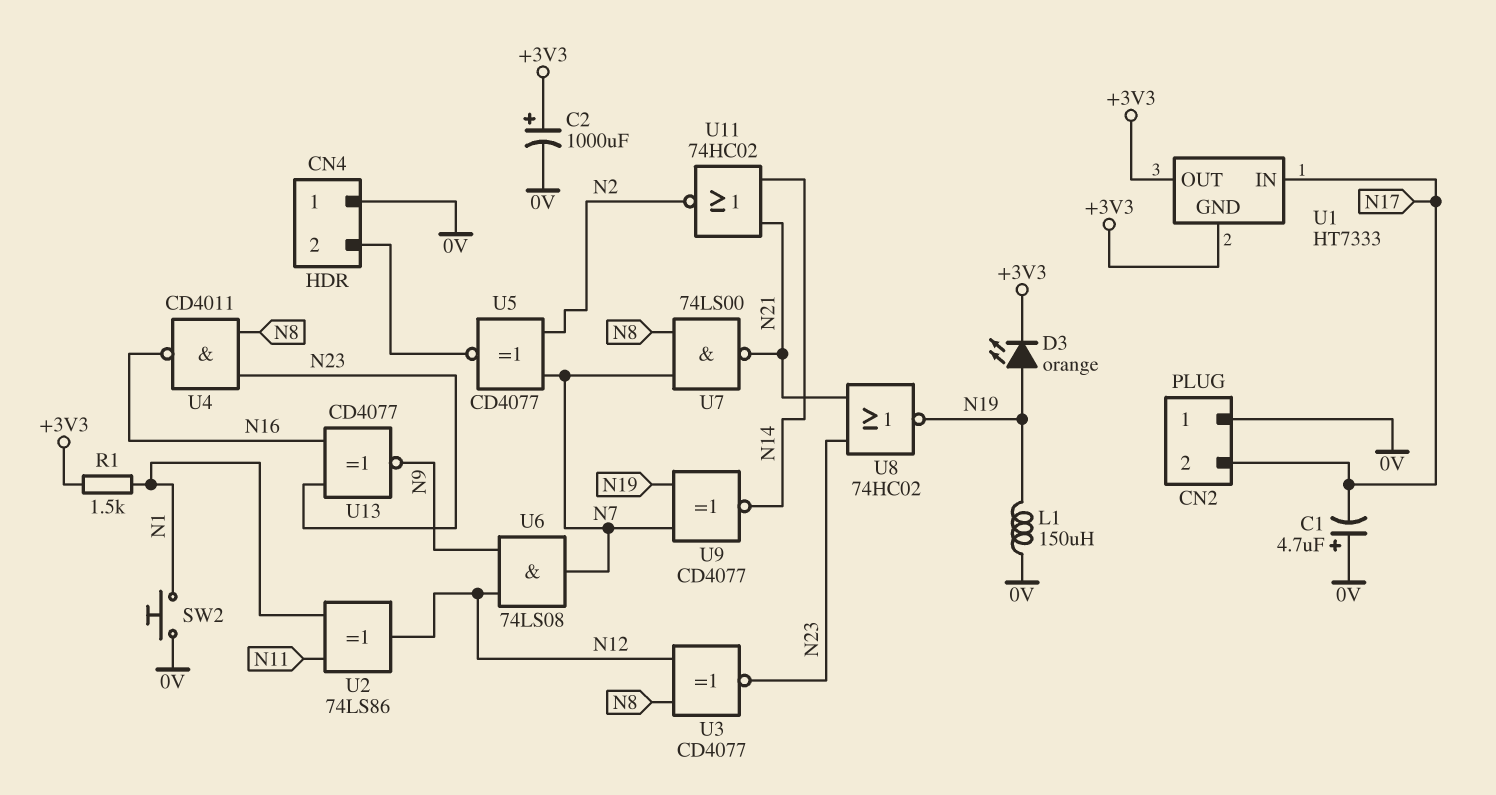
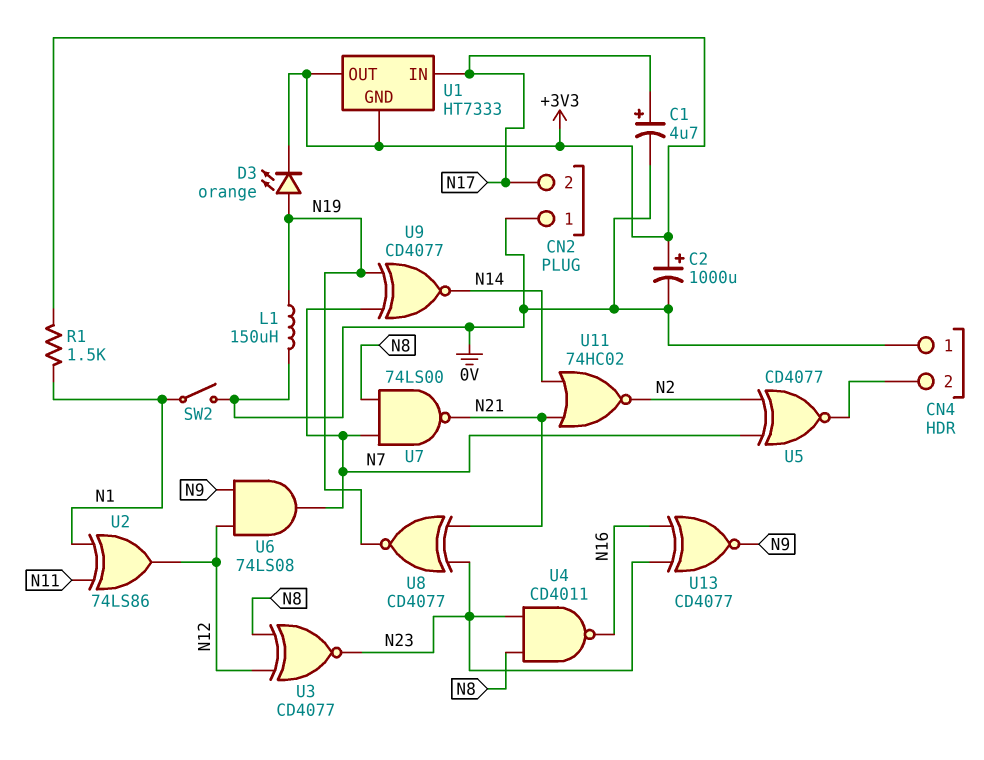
C1: 4.7uF (plus 0V, minus N17) -> 4.7uF (plus N17, minus 0V)
SW2: button (0V, N1) -> switch (0V, N1)
U8: NOR 74HC02 (in N21, in N23, out N19) -> XNOR CD4077 (in N21, in N23, out N19)

